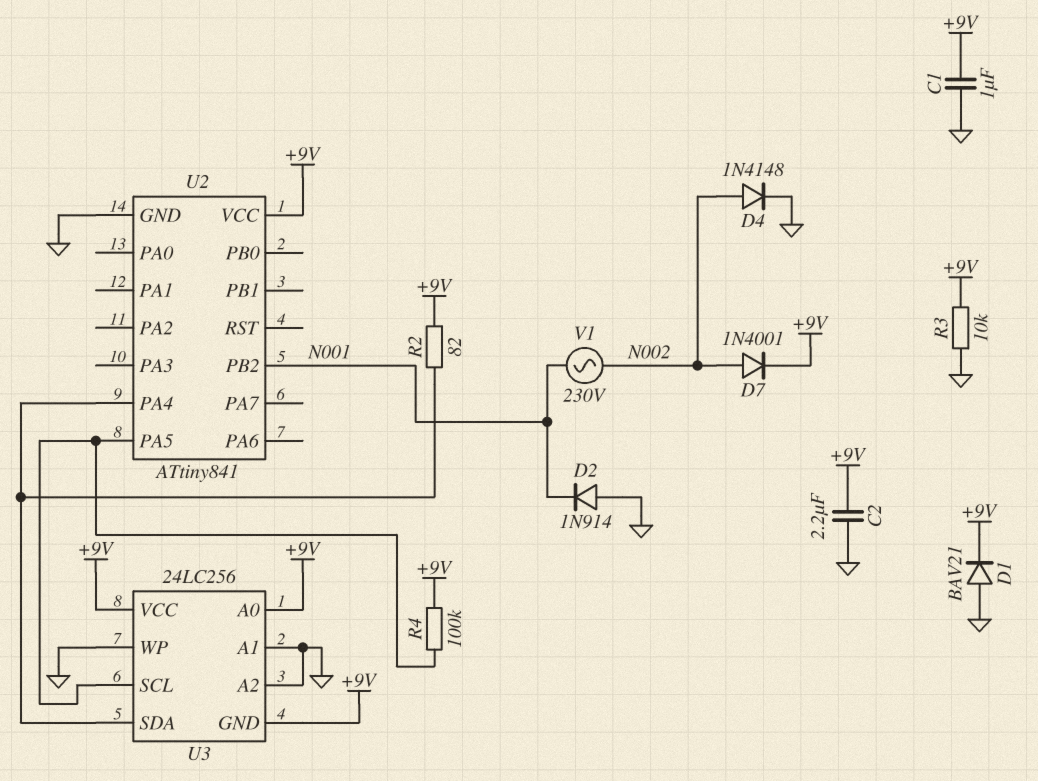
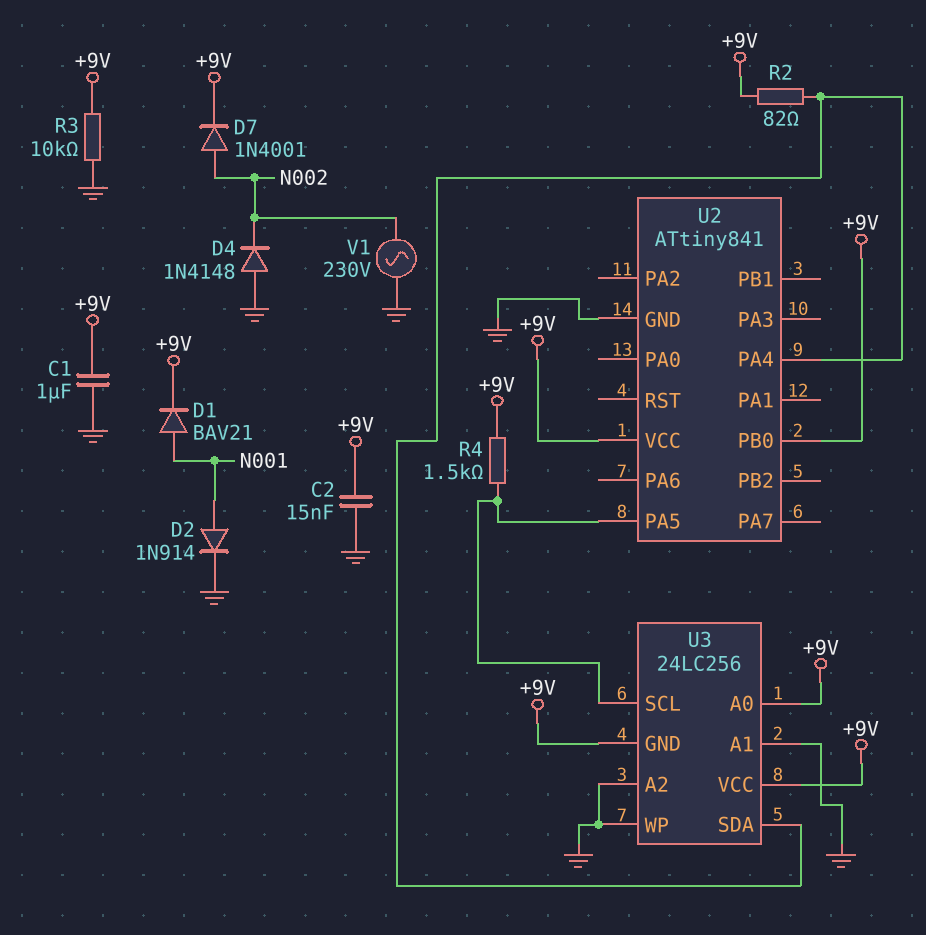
C2: 2.2uF (+9V, GND) -> 15nF (+9V, GND)
D1: diode BAV21 (A GND, K +9V) -> diode BAV21 (A N001, K +9V)
D2: diode 1N914 (A GND, K N001) -> diode 1N914 (A N001, K GND)
D4: diode 1N4148 (A N002, K GND) -> diode 1N4148 (A GND, K N002)
R4: 100k (+9V, U2/PA5) -> 1.5k (+9V, U2/PA5)
U2 pin PB0: none -> +9V
U2 pin PB2: N001 -> none
V1: AC 230V (N001, N002) -> AC 230V (GND, N002)

